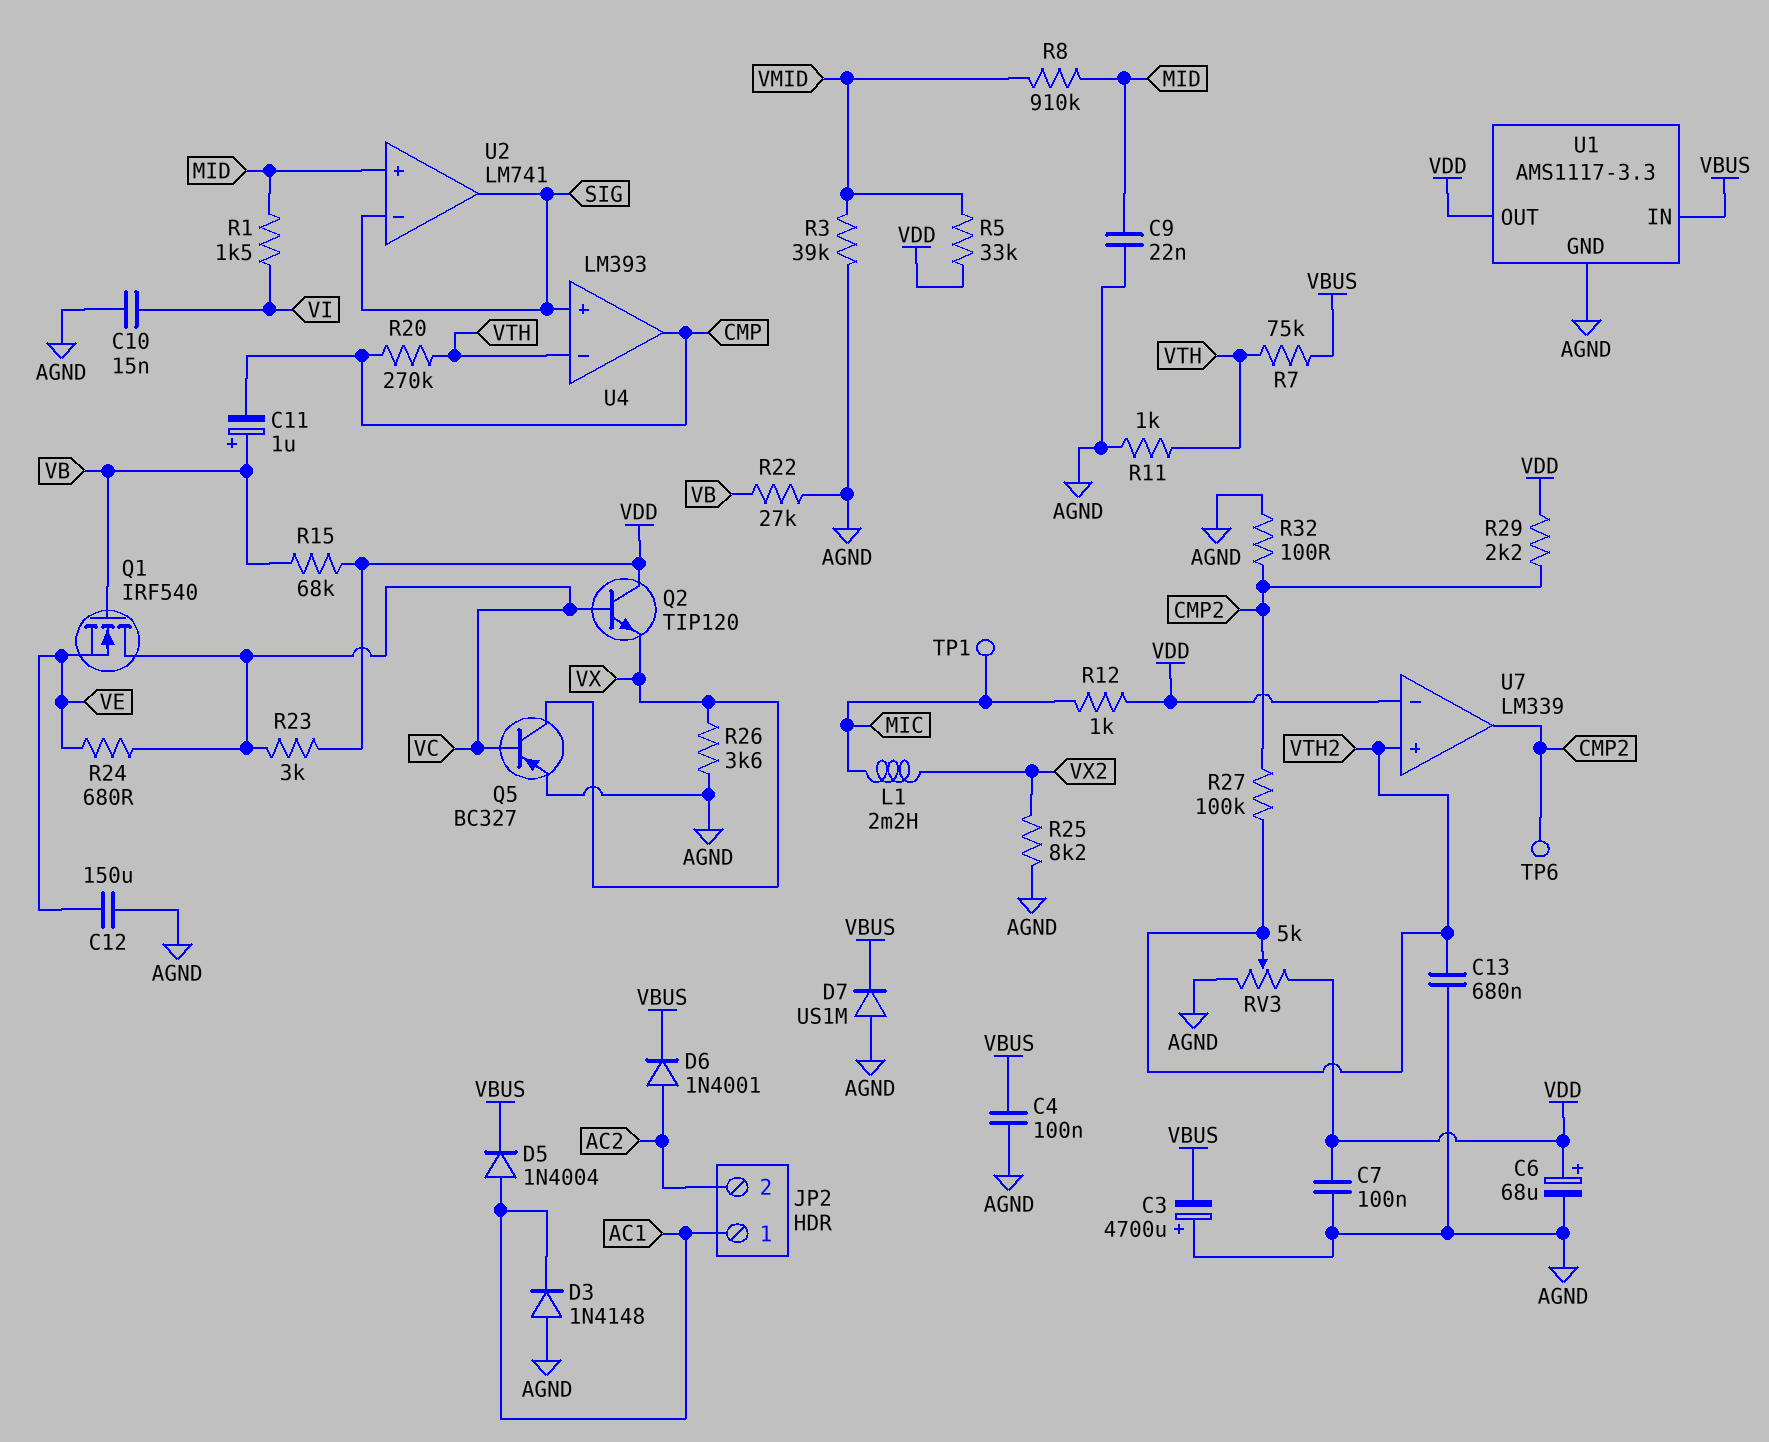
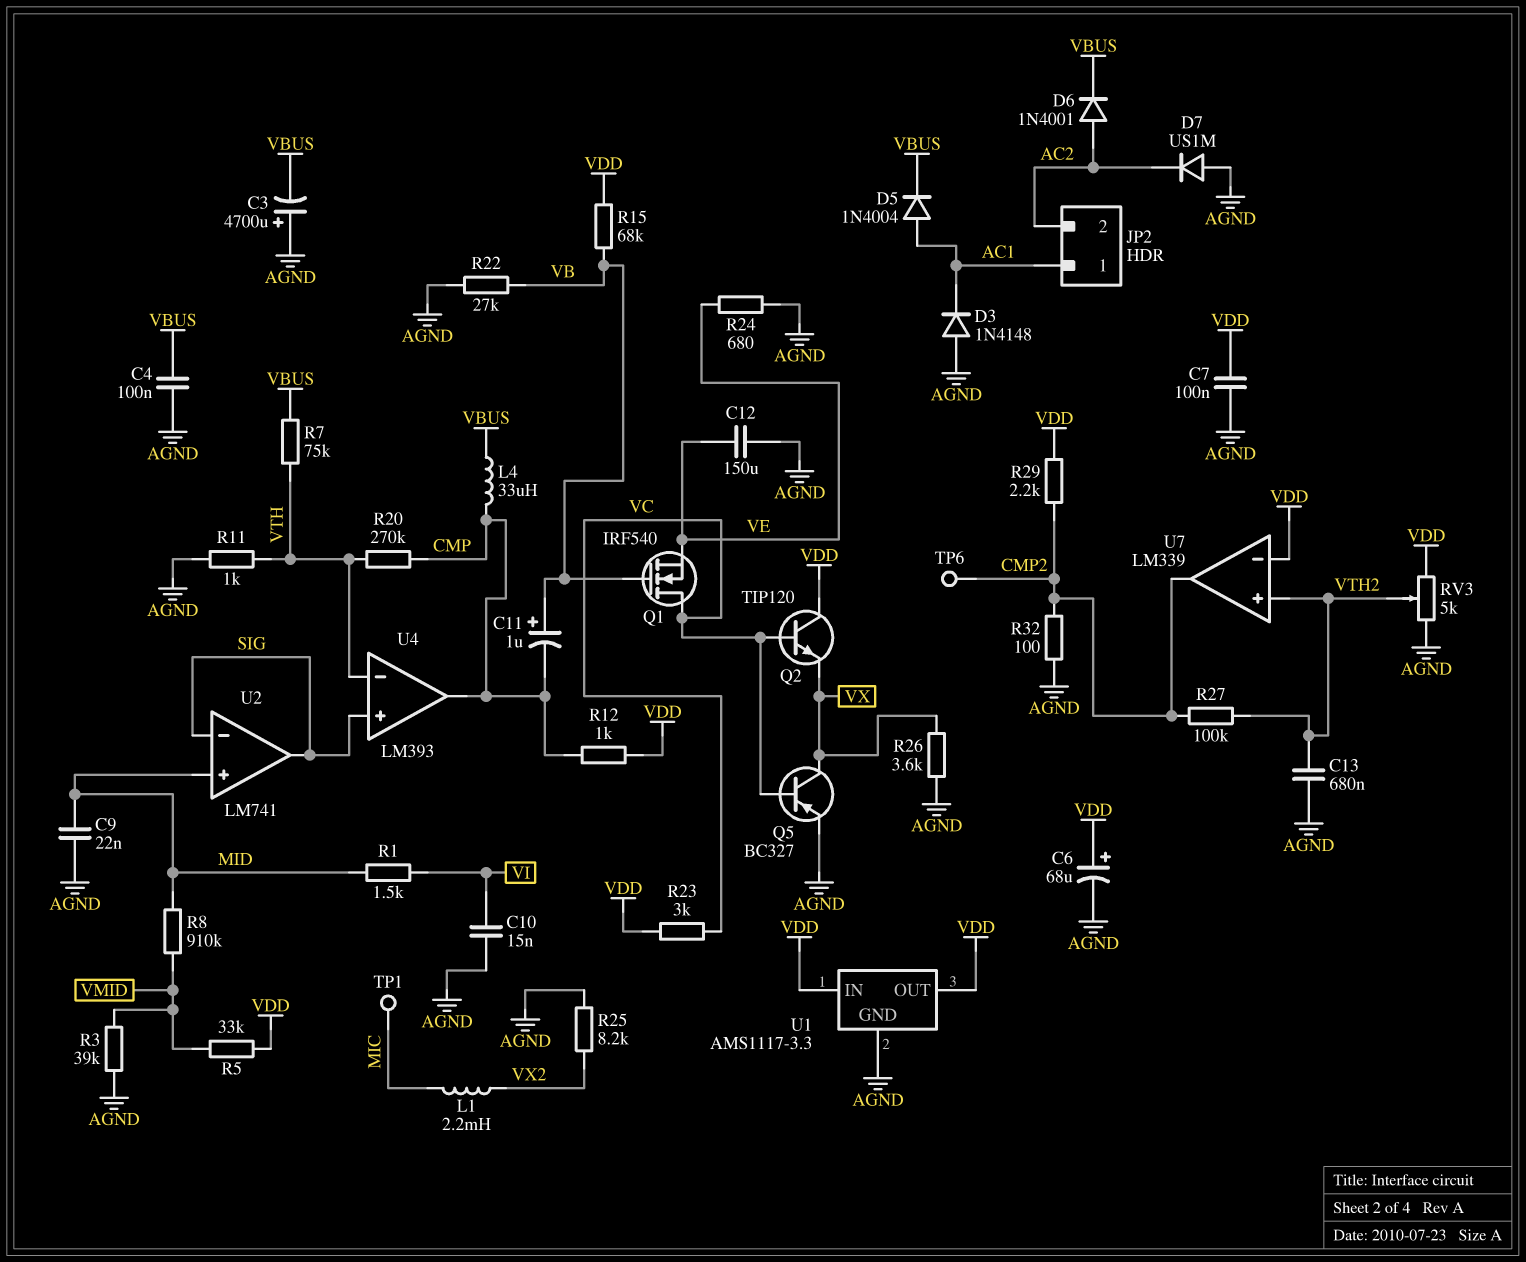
D7: diode US1M (A AGND, K VBUS) -> diode US1M (A AGND, K AC2)
L4: none -> 33uH (CMP, VBUS)
R12: 1k (MIC, VDD) -> 1k (CMP, VDD)
R24: 680 (VC, VE) -> 680 (AGND, VE)
U1 pin IN: VBUS -> VDD

